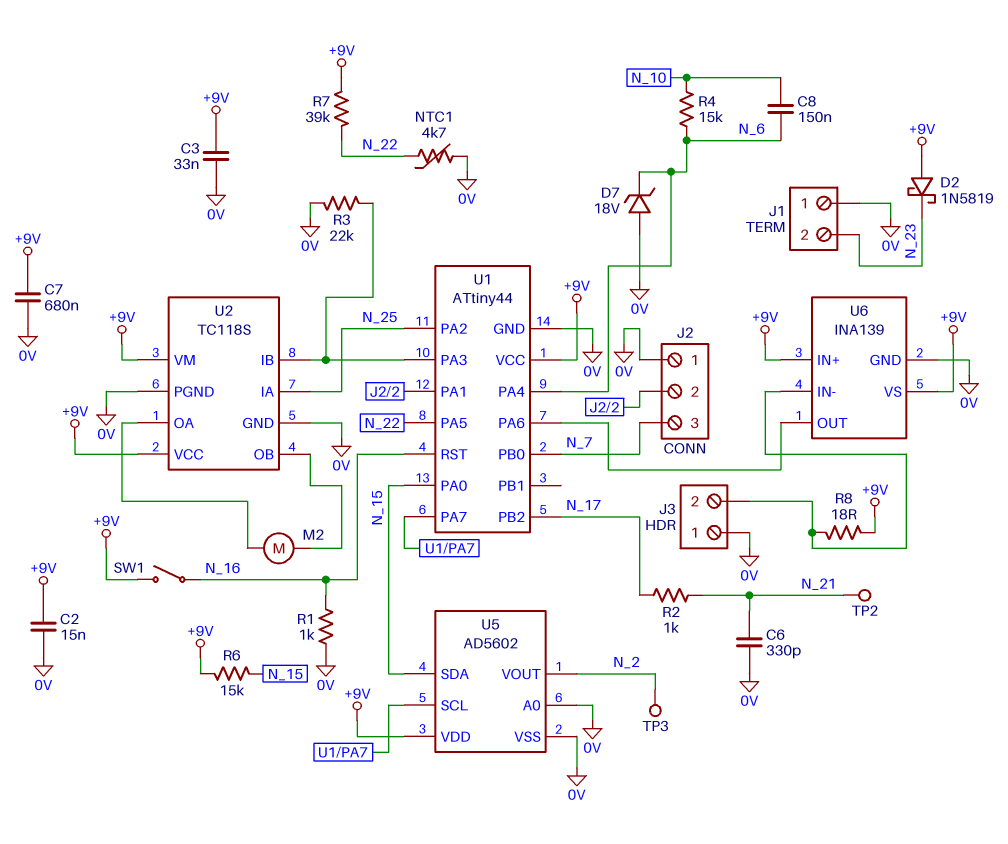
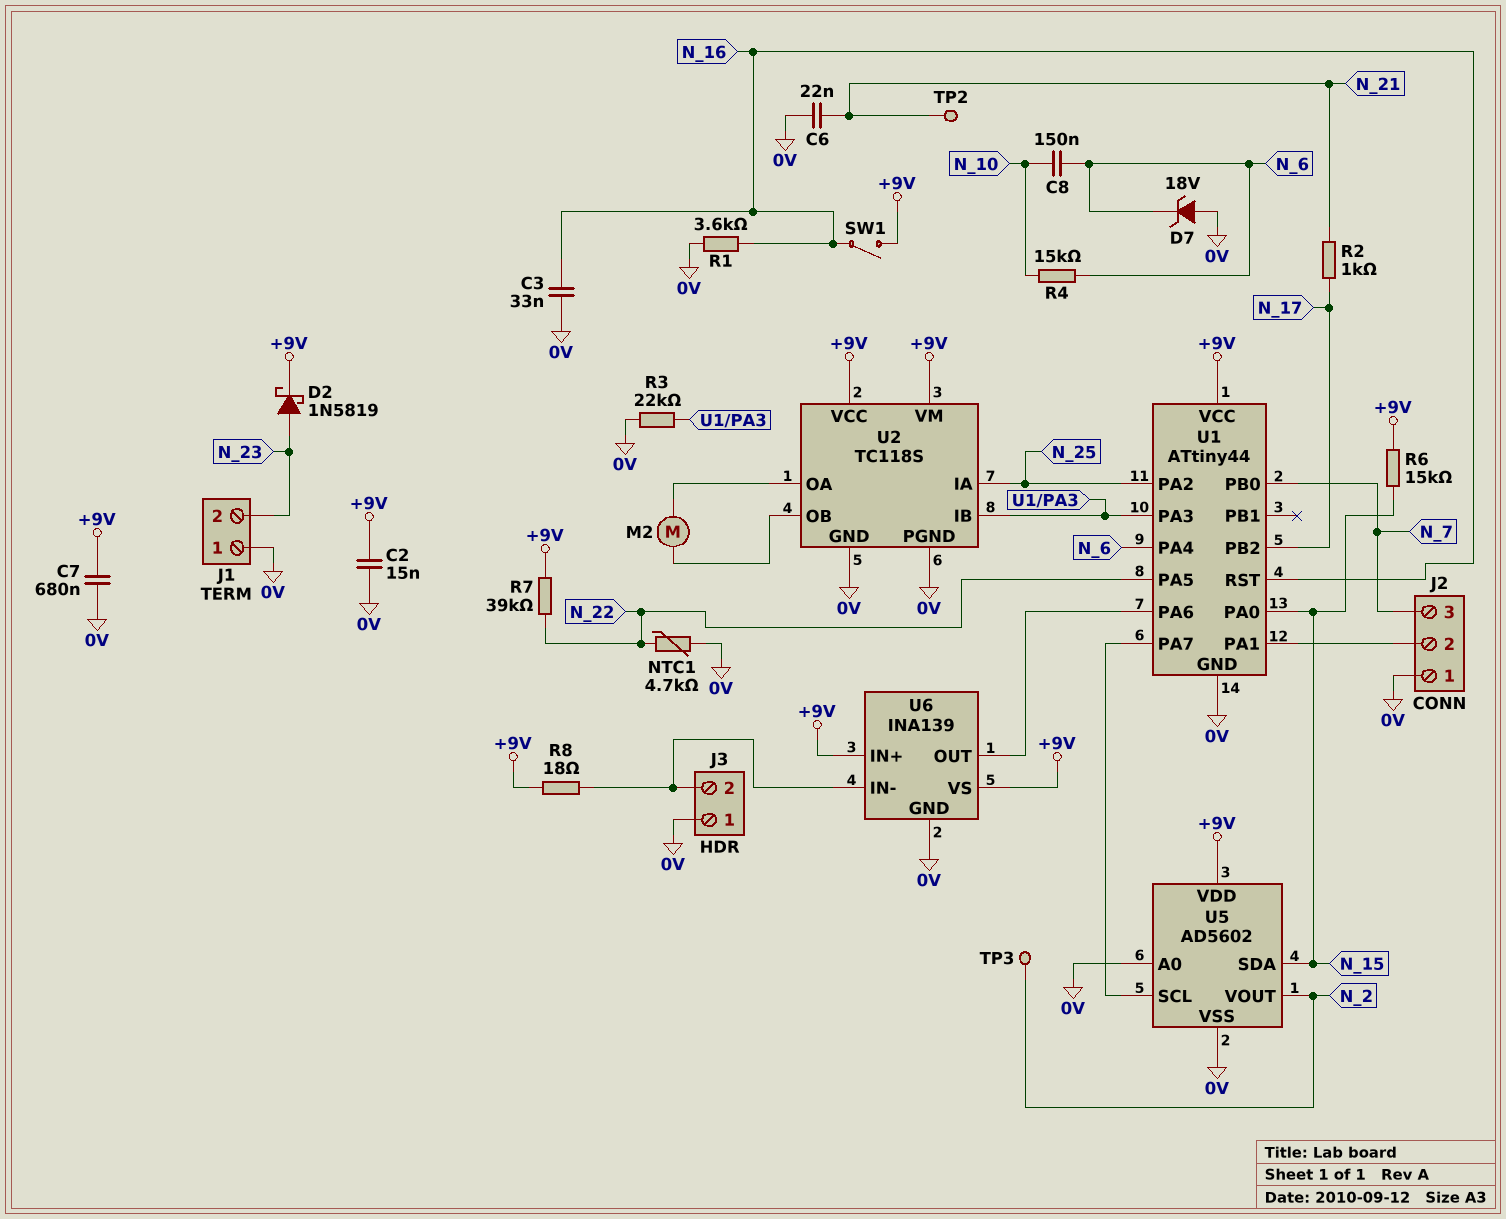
C3: 33nF (+9V, 0V) -> 33nF (0V, N_16)
C6: 330pF (0V, N_21) -> 22nF (0V, N_21)
D2: schottky 1N5819 (A +9V, K N_23) -> schottky 1N5819 (A N_23, K +9V)
R1: 1k (0V, N_16) -> 3.6k (0V, N_16)

